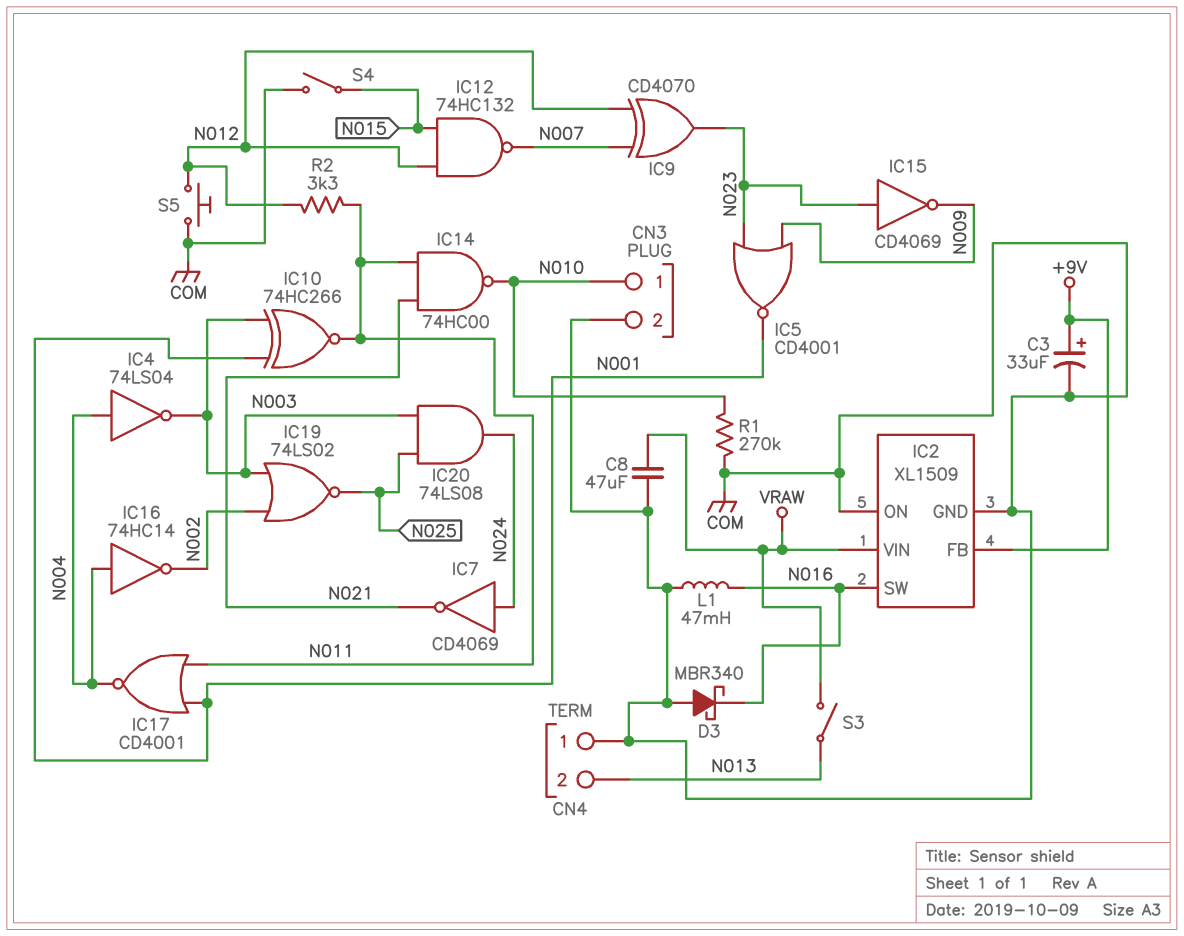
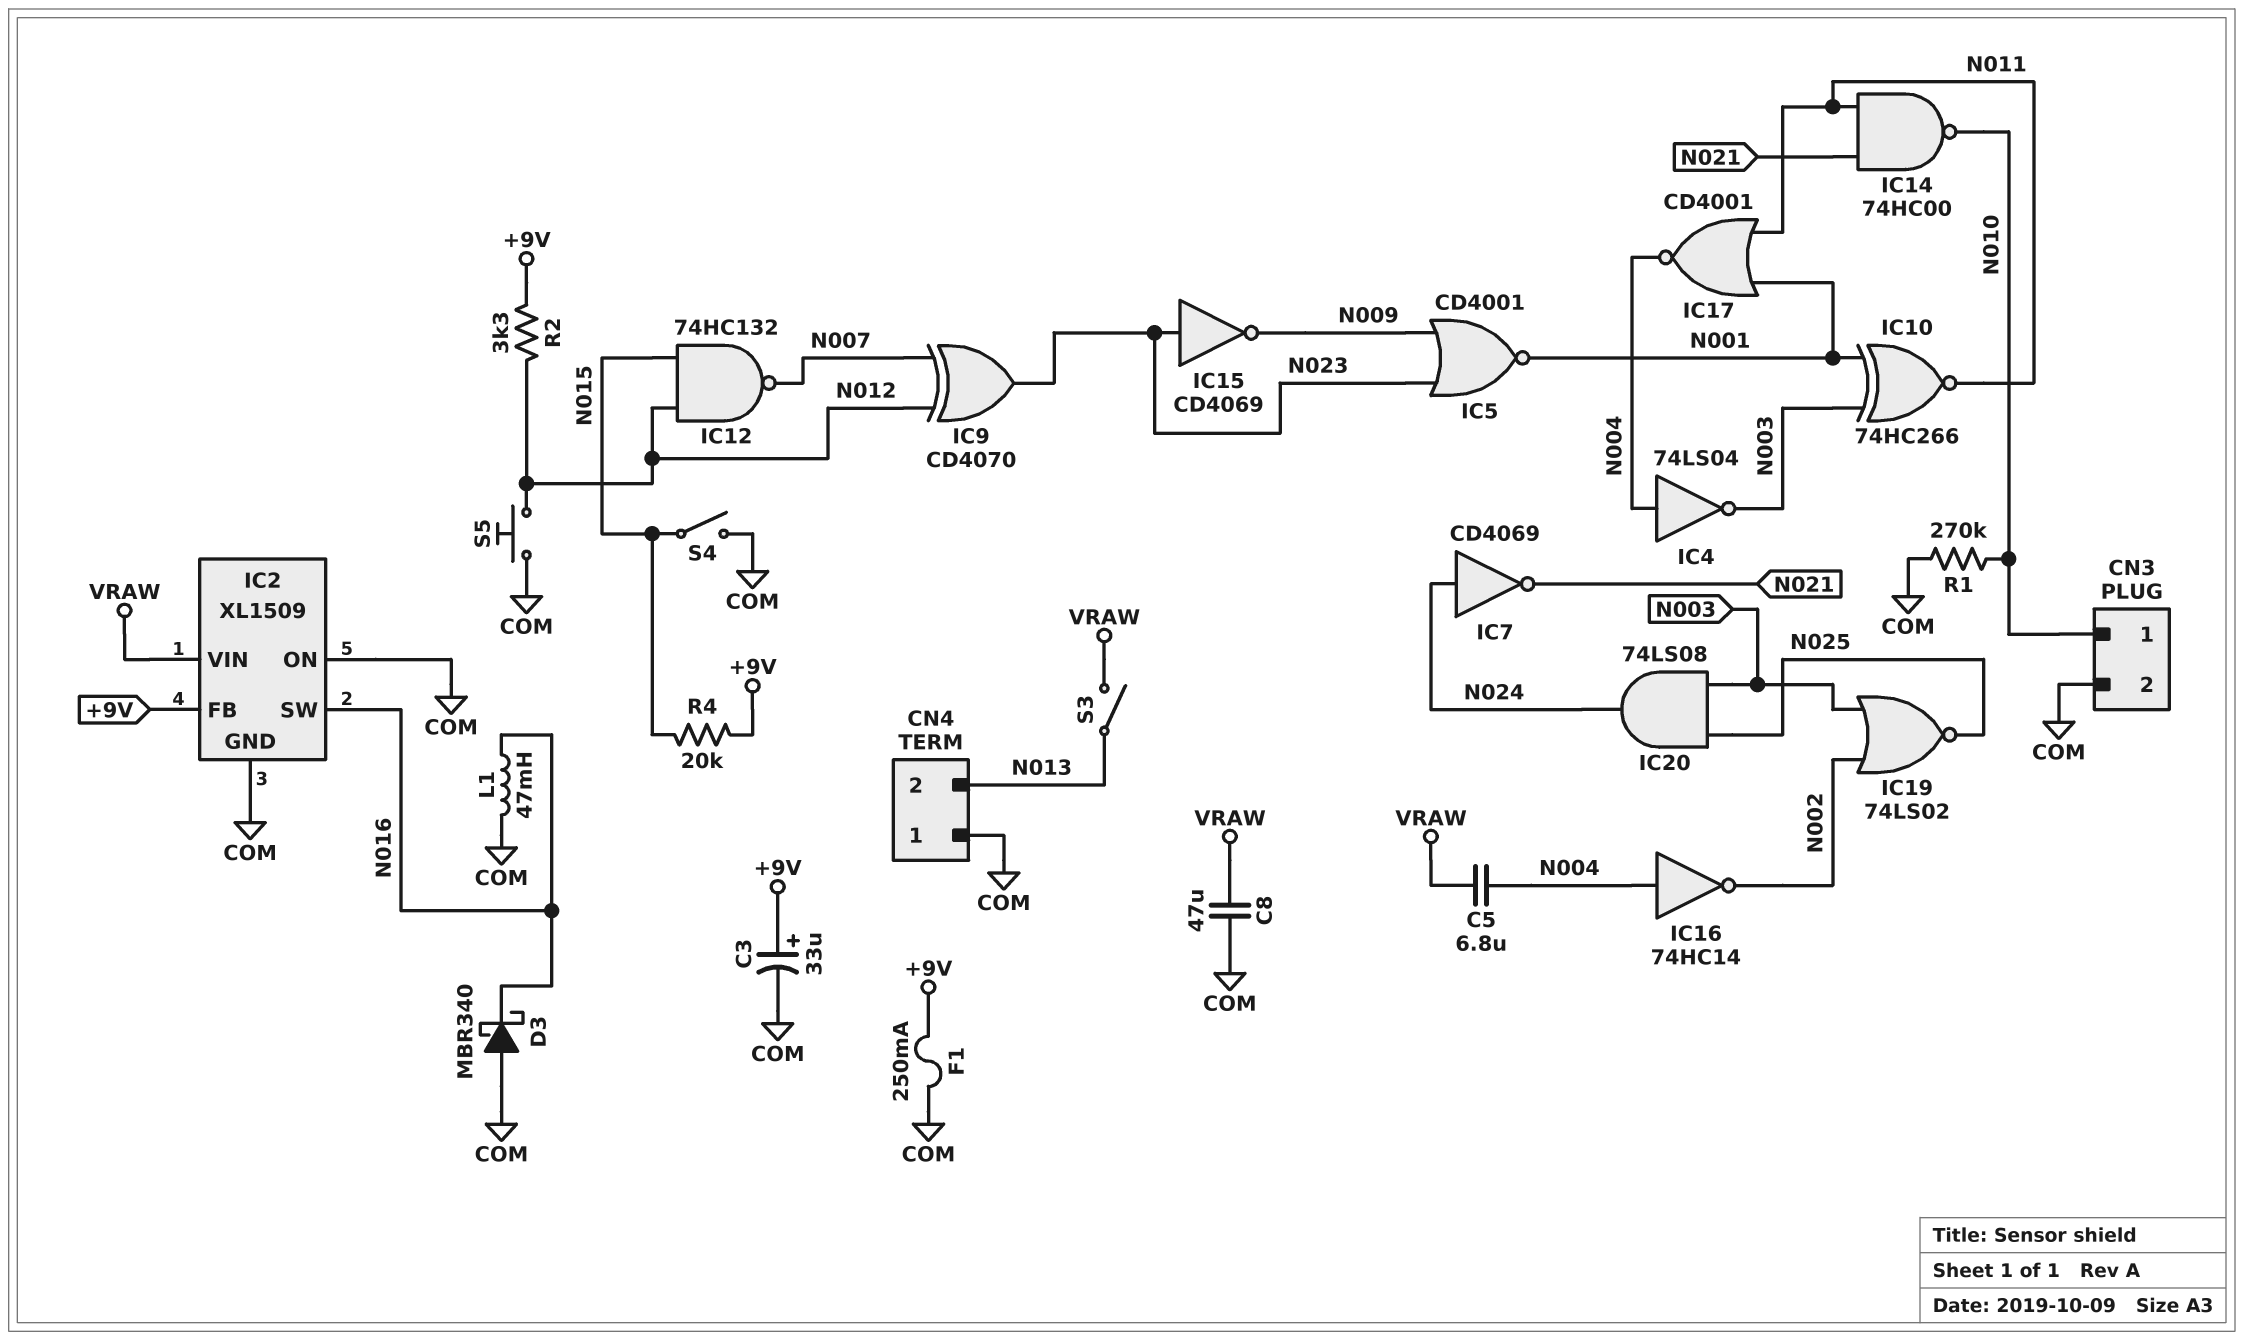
C5: none -> 6.8uF (N004, VRAW)
F1: none -> 250mA (+9V, COM)
R2: 3.3k (N011, N012) -> 3.3k (+9V, N012)
R4: none -> 20k (+9V, N015)

